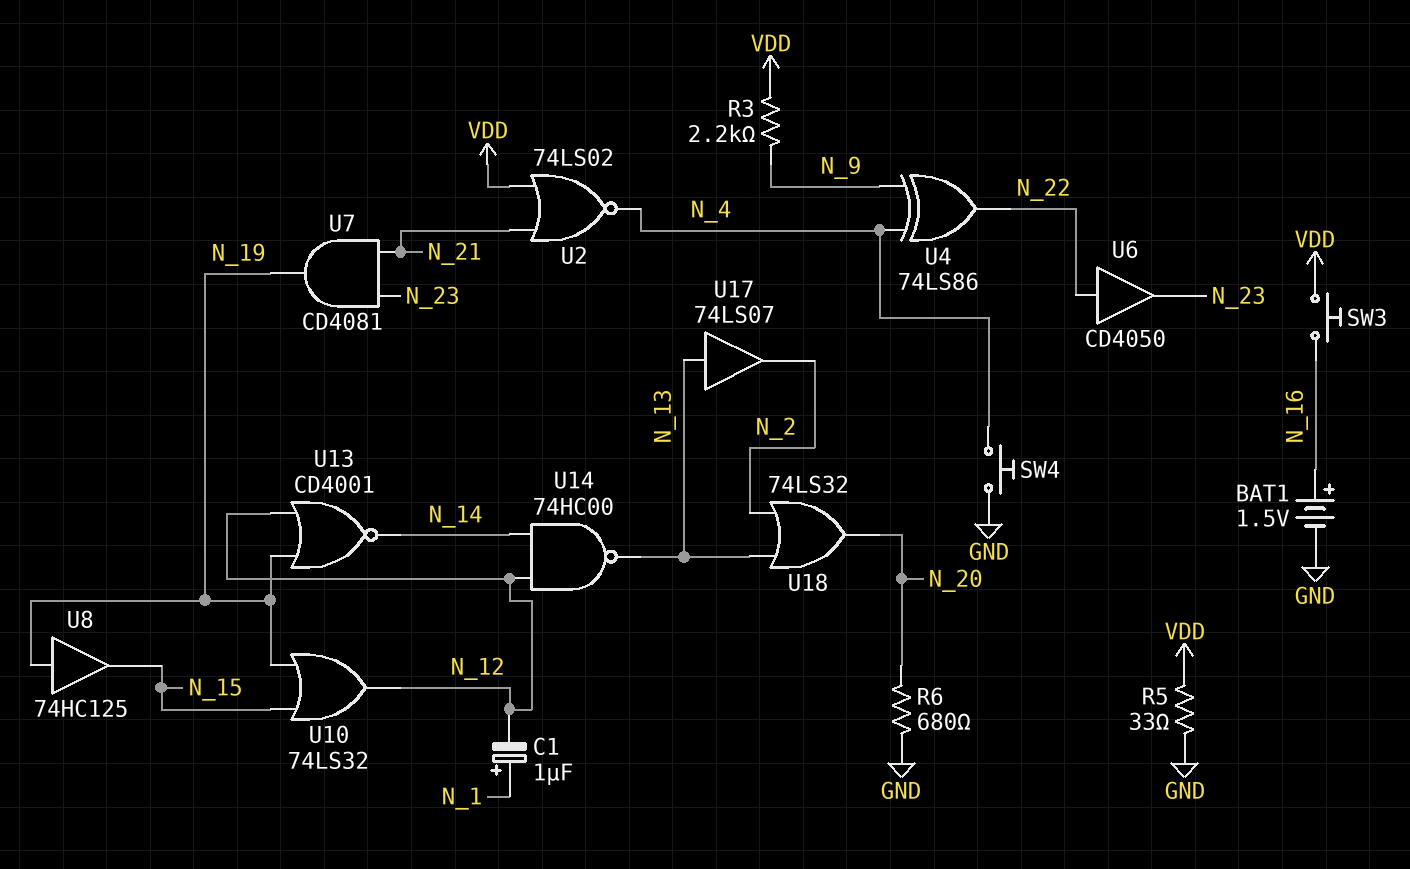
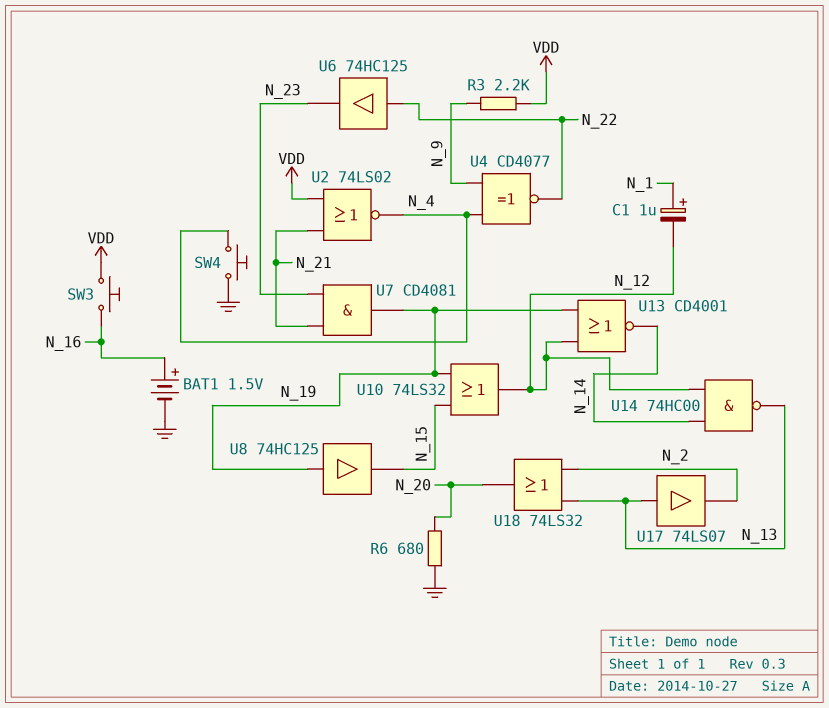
R5: 33 (GND, VDD) -> none
U4: XOR 74LS86 (in N_4, in N_9, out N_22) -> XNOR CD4077 (in N_4, in N_9, out N_22)
U6: buffer CD4050 (in N_22, out N_23) -> buffer 74HC125 (in N_22, out N_23)

